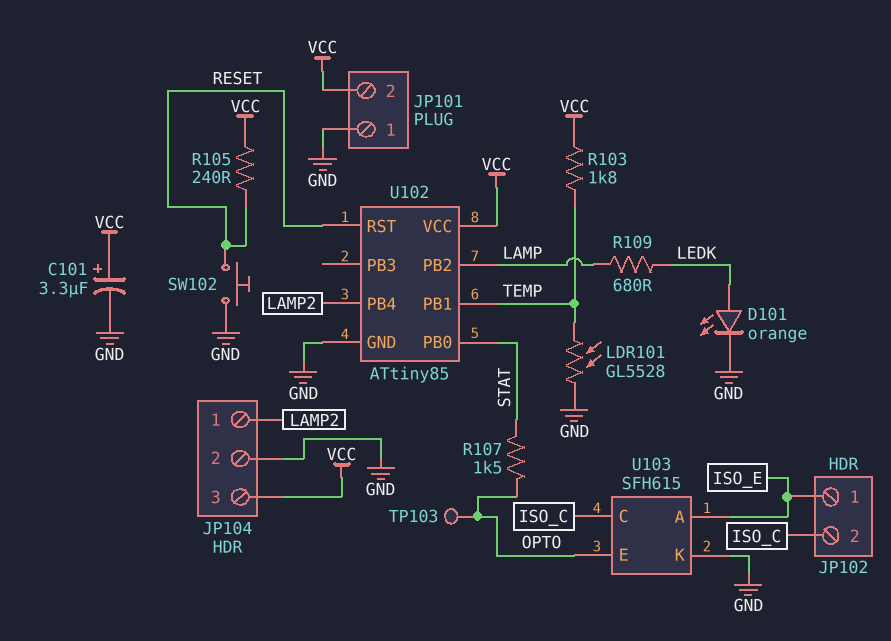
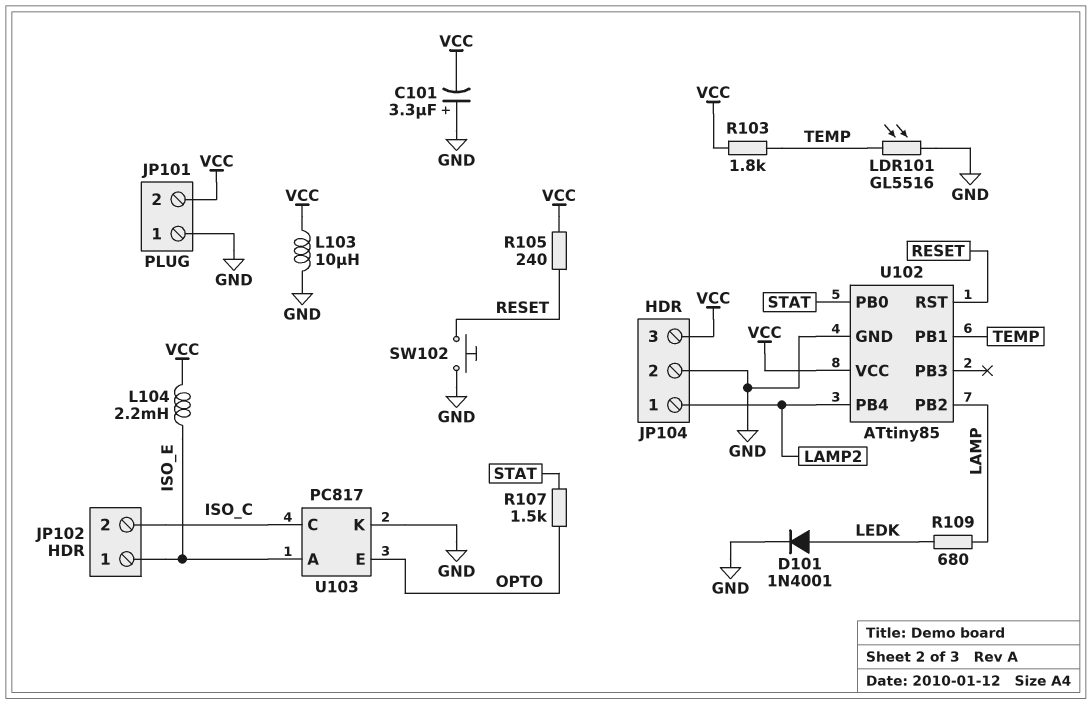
C101: 3.3uF (plus VCC, minus GND) -> 3.3uF (plus GND, minus VCC)
D101: LED orange (A LEDK, K GND) -> diode 1N4001 (A LEDK, K GND)
L103: none -> 10uH (GND, VCC)
L104: none -> 2.2mH (ISO_E, VCC)
LDR101: GL5528 (GND, TEMP) -> GL5516 (GND, TEMP)
TP103: test point (OPTO) -> none
U103: SFH615 -> PC817

